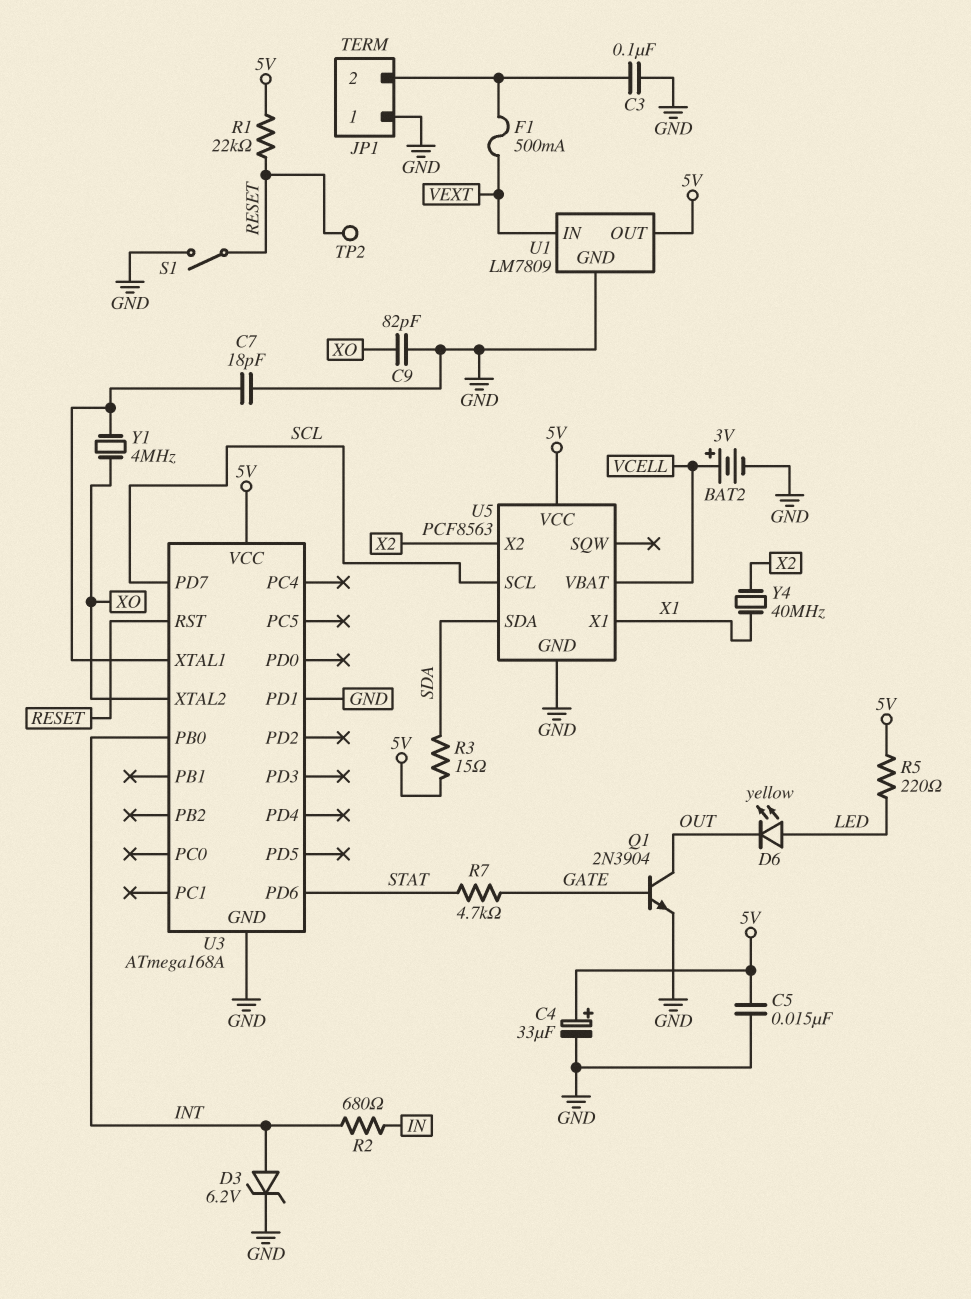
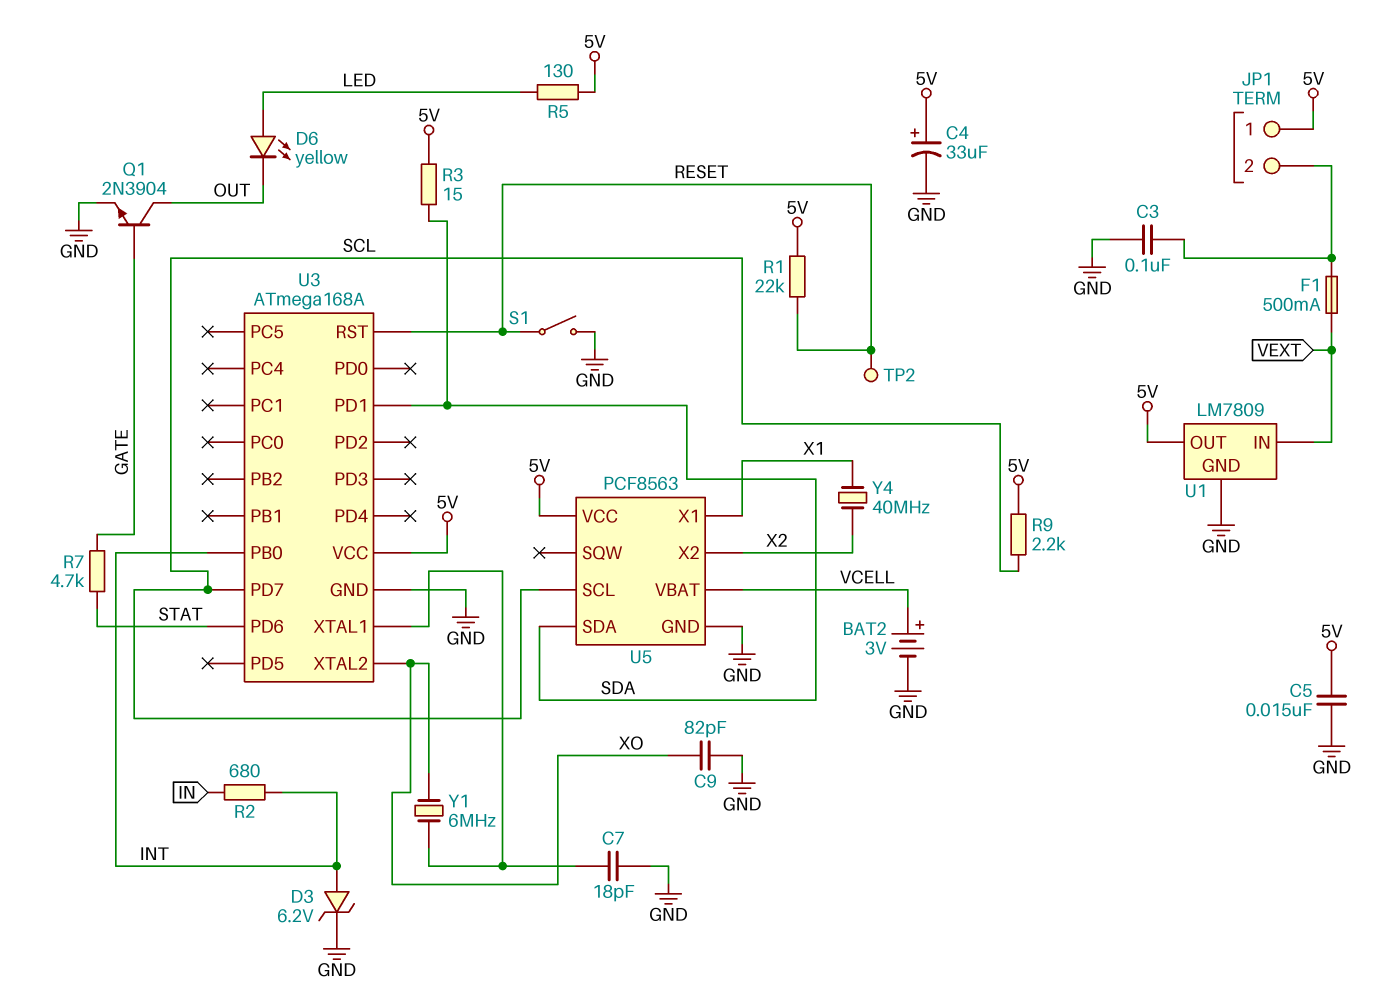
JP1 pin 1: GND -> 5V
R5: 220 (5V, LED) -> 130 (5V, LED)
R9: none -> 2.2k (5V, SCL)
U3 pin PD1: GND -> SDA
Y1: 4MHz (U3/XTAL1, XO) -> 6MHz (U3/XTAL1, XO)

